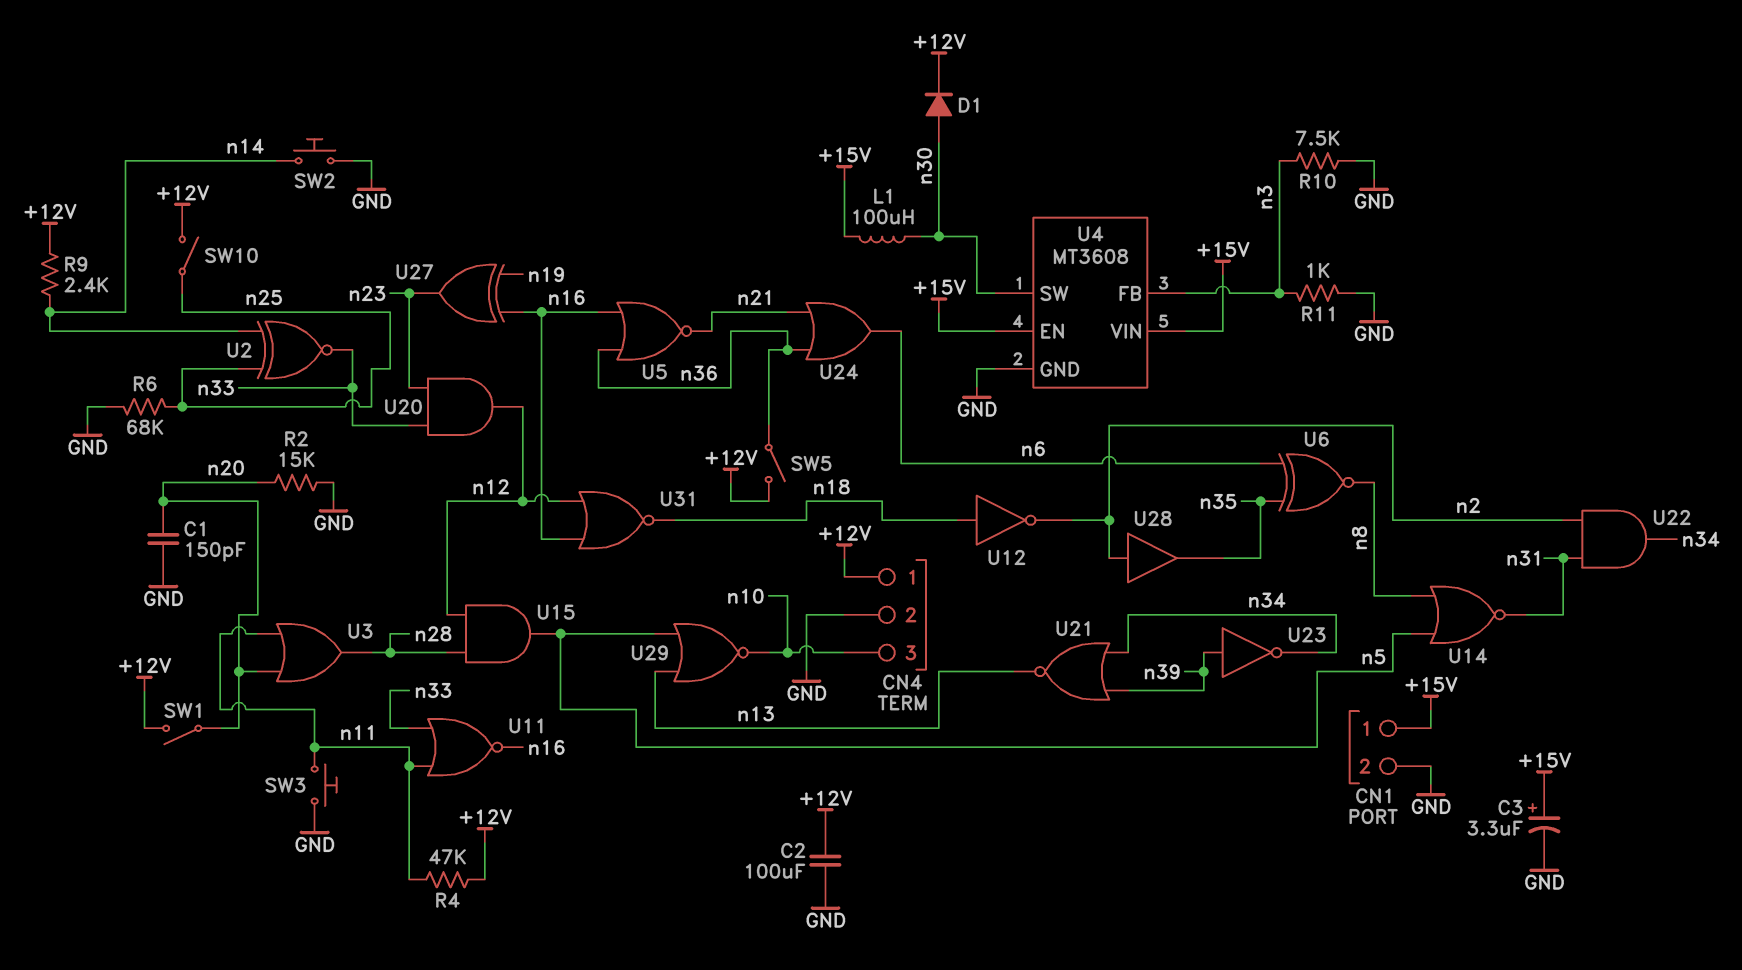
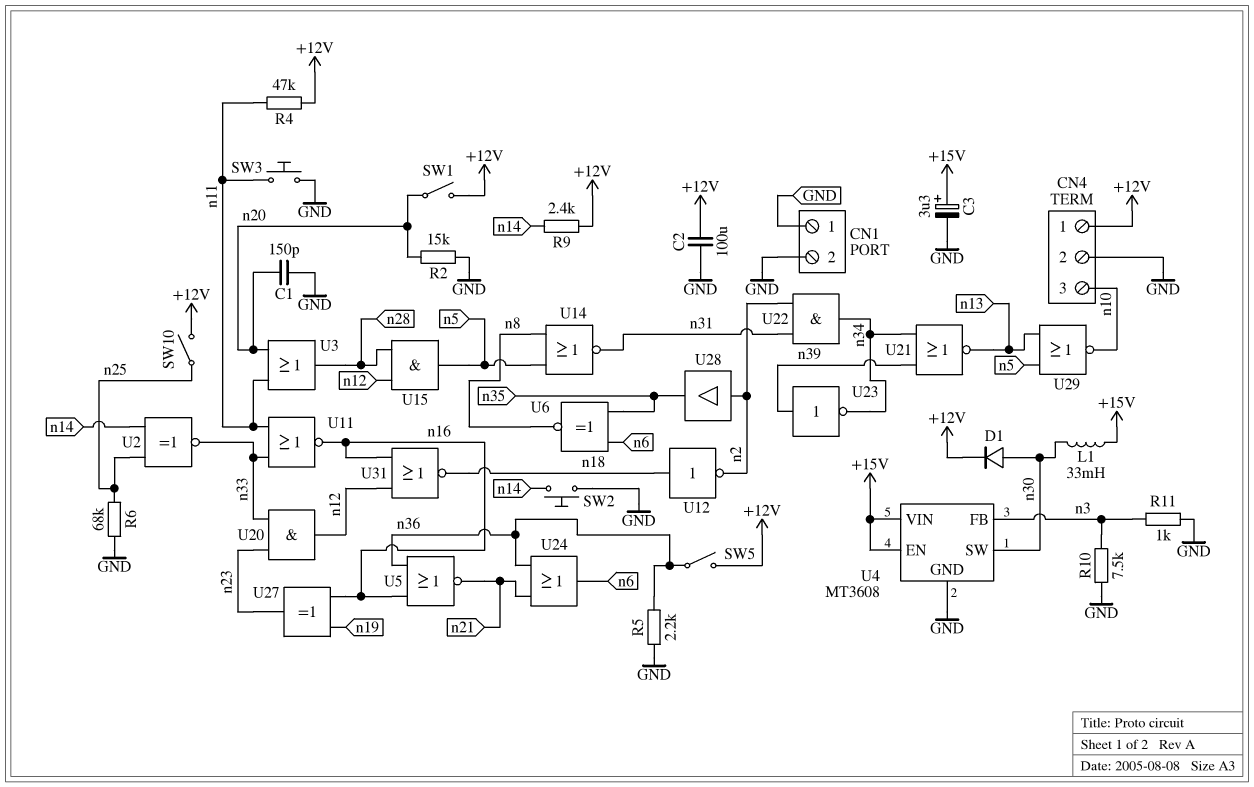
CN1 pin 1: +15V -> GND
L1: 100uH (+15V, n30) -> 33mH (+15V, n30)
R5: none -> 2.2k (GND, n36)

